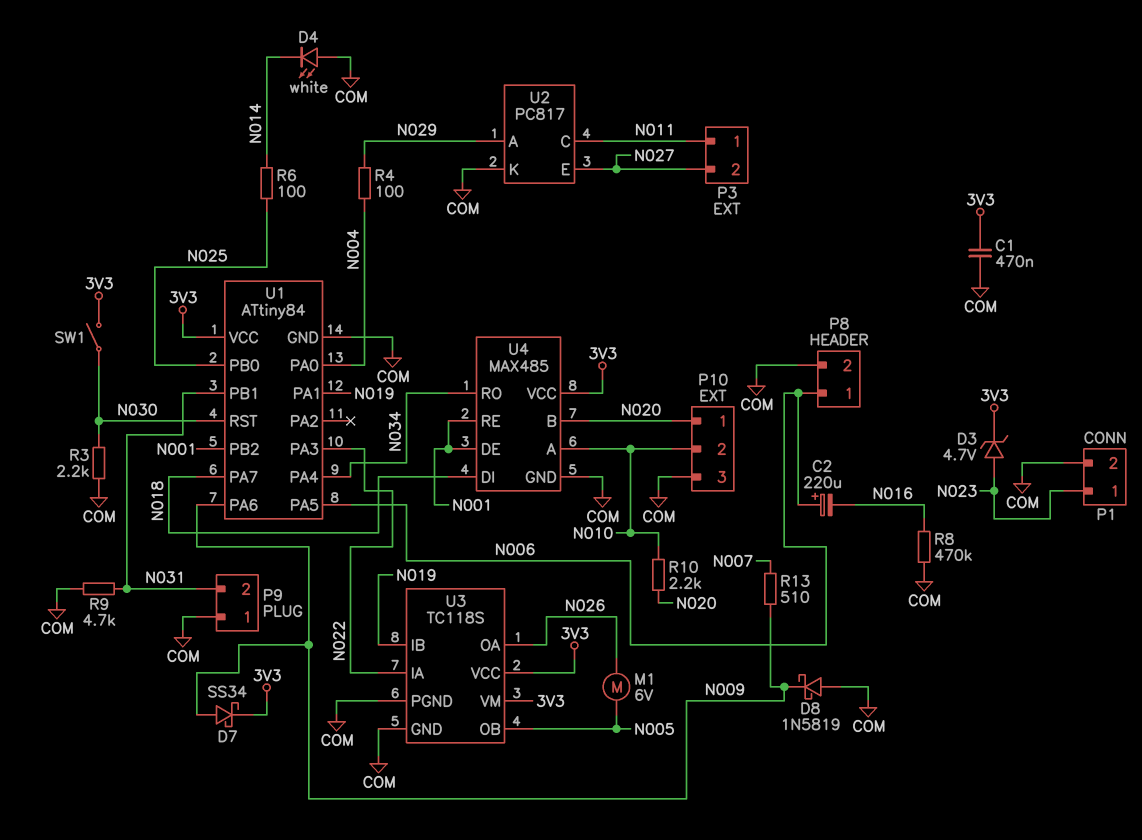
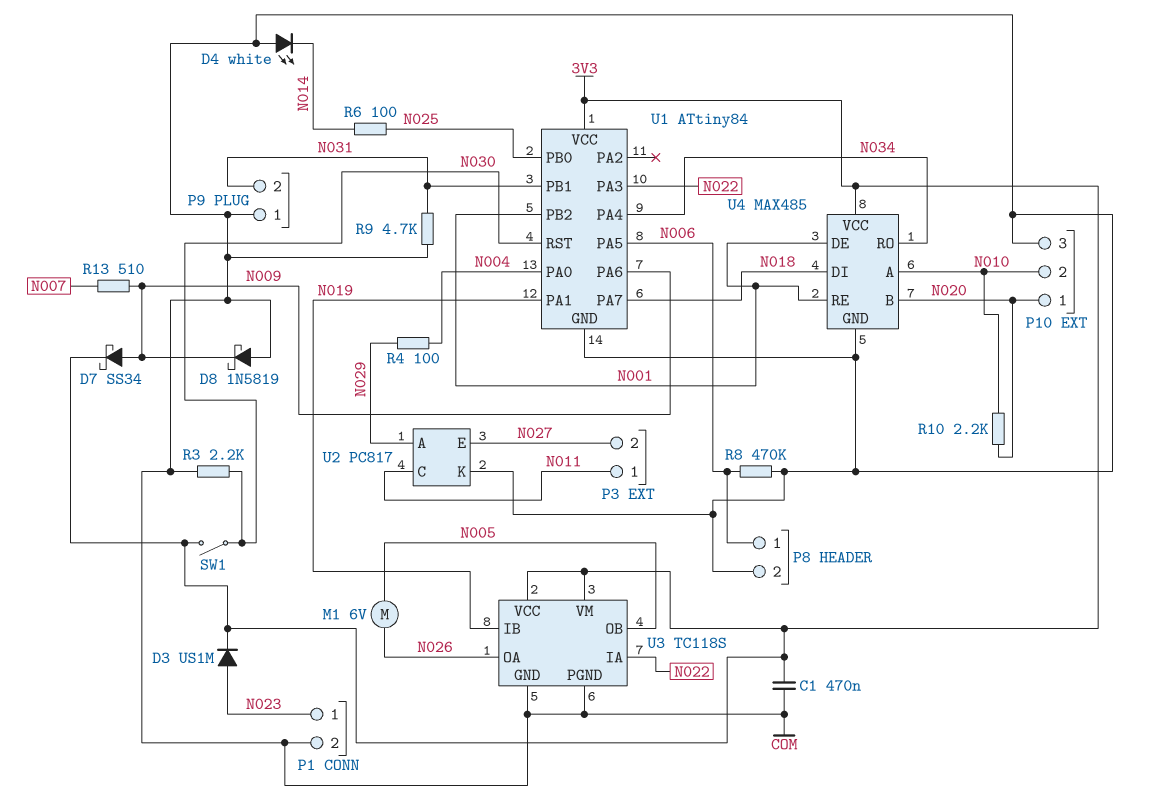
C2: 220uF (plus N006, minus N016) -> none
D3: zener 4.7V (A N023, K 3V3) -> diode US1M (A N023, K 3V3)
R8: 470k (COM, N016) -> 470k (COM, N006)

